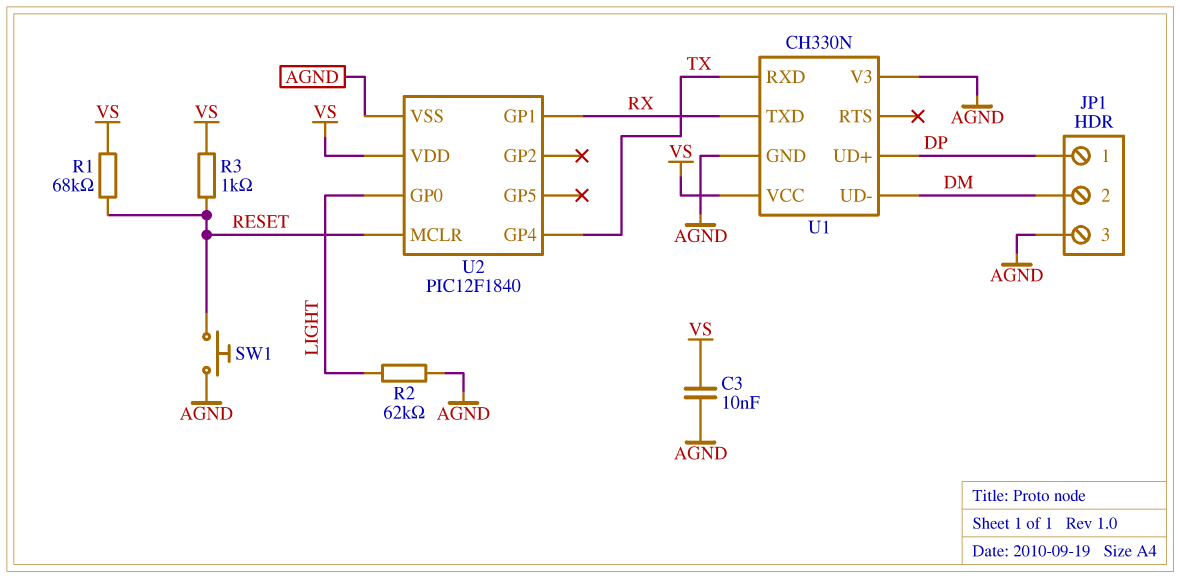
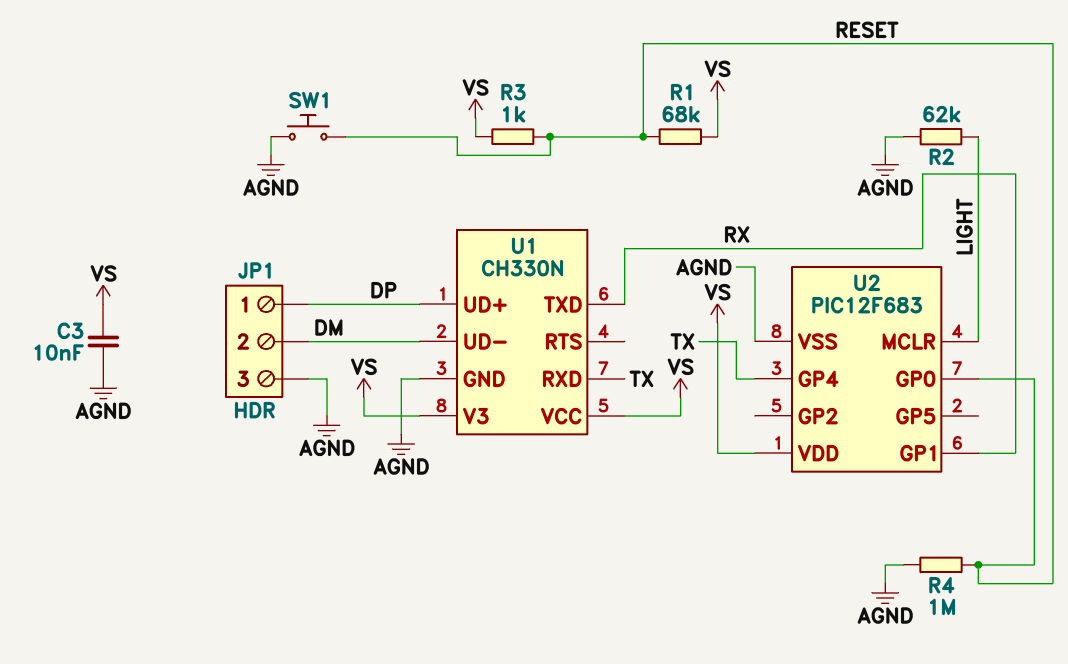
R4: none -> 1M (AGND, RESET)
U1 pin V3: AGND -> VS
U2: PIC12F1840 -> PIC12F683
U2 pin GP0: LIGHT -> RESET
U2 pin MCLR: RESET -> LIGHT

